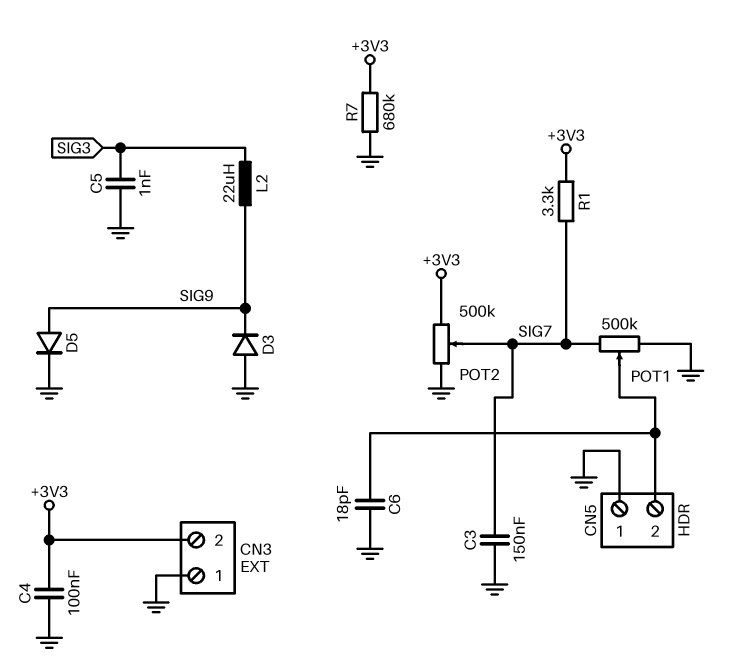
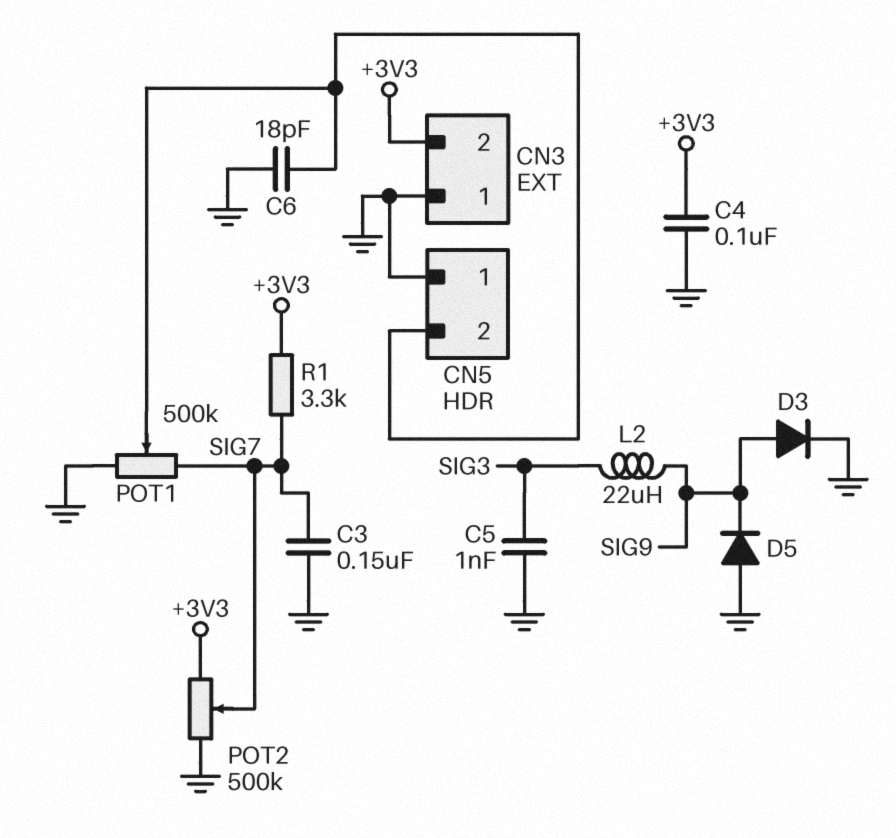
D3: diode (A GND, K SIG9) -> diode (A SIG9, K GND)
D5: diode (A SIG9, K GND) -> diode (A GND, K SIG9)
R7: 680k (+3V3, GND) -> none

